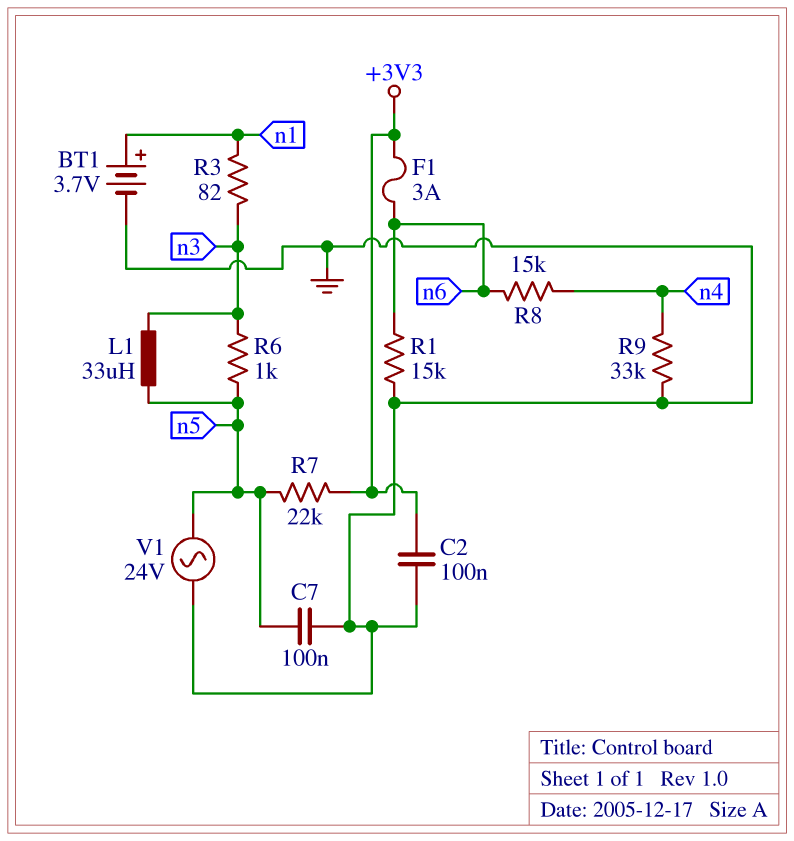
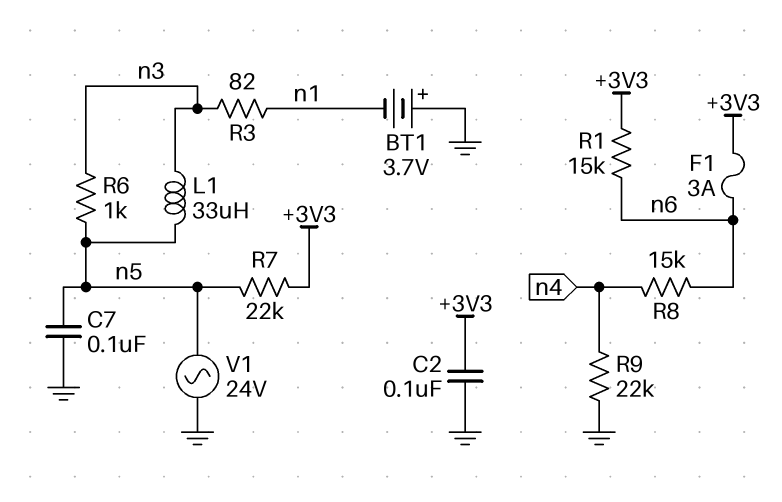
BT1: 3.7V (plus n1, minus GND) -> 3.7V (plus GND, minus n1)
R1: 15k (GND, n6) -> 15k (+3V3, n6)
R9: 33k (GND, n4) -> 22k (GND, n4)

